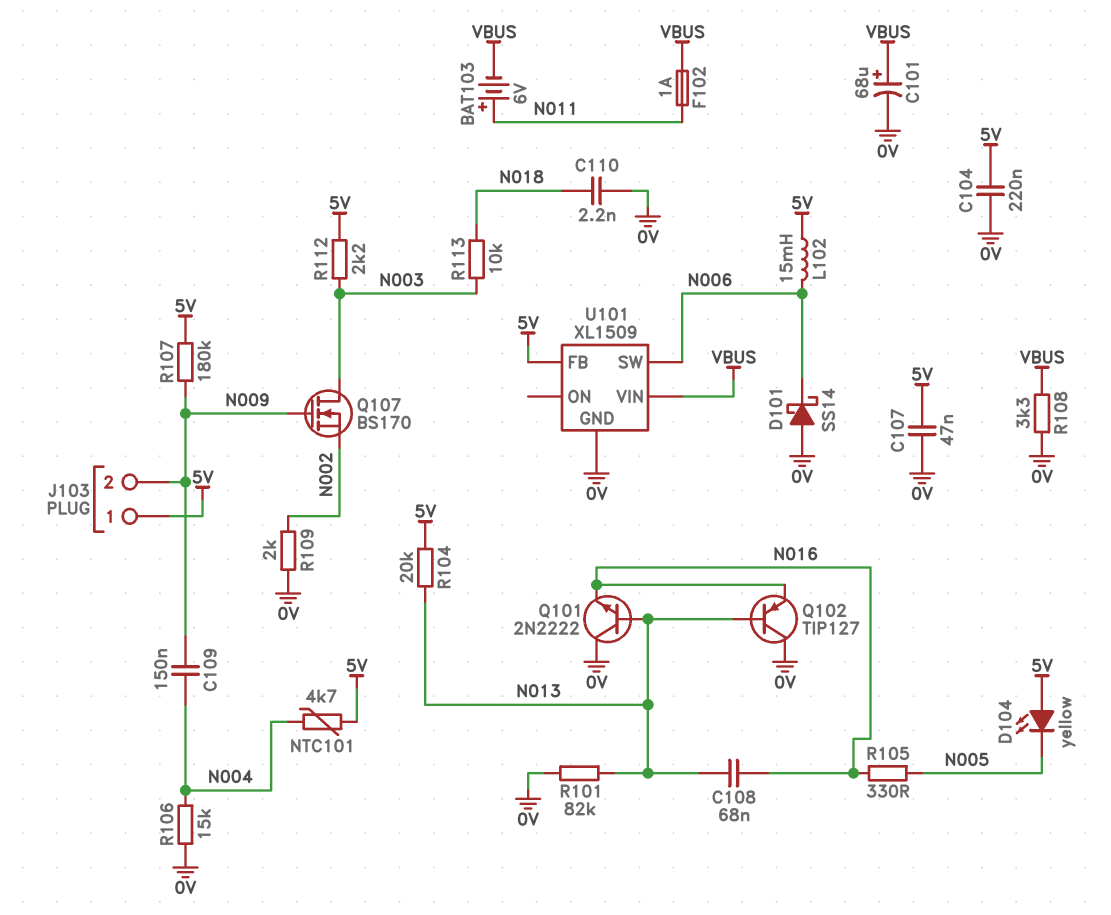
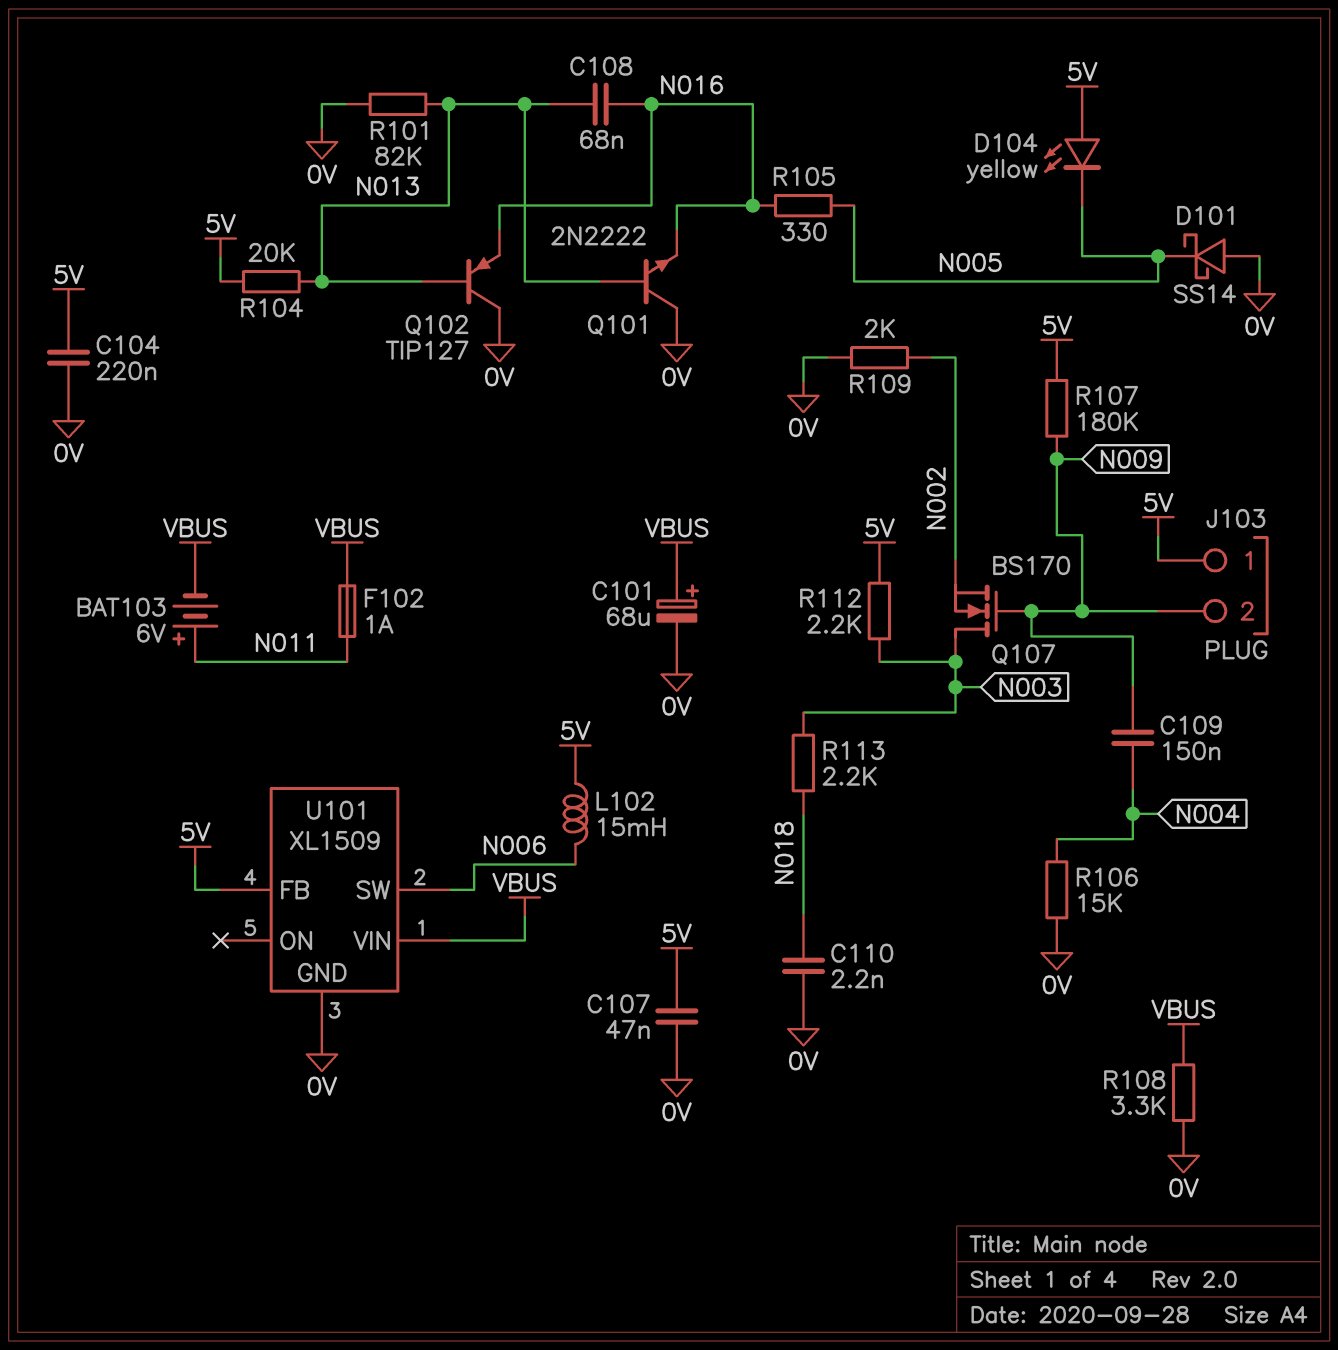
D101: schottky SS14 (A 0V, K N006) -> schottky SS14 (A 0V, K N005)
NTC101: 4.7k (5V, N004) -> none
R113: 10k (N003, N018) -> 2.2k (N003, N018)

